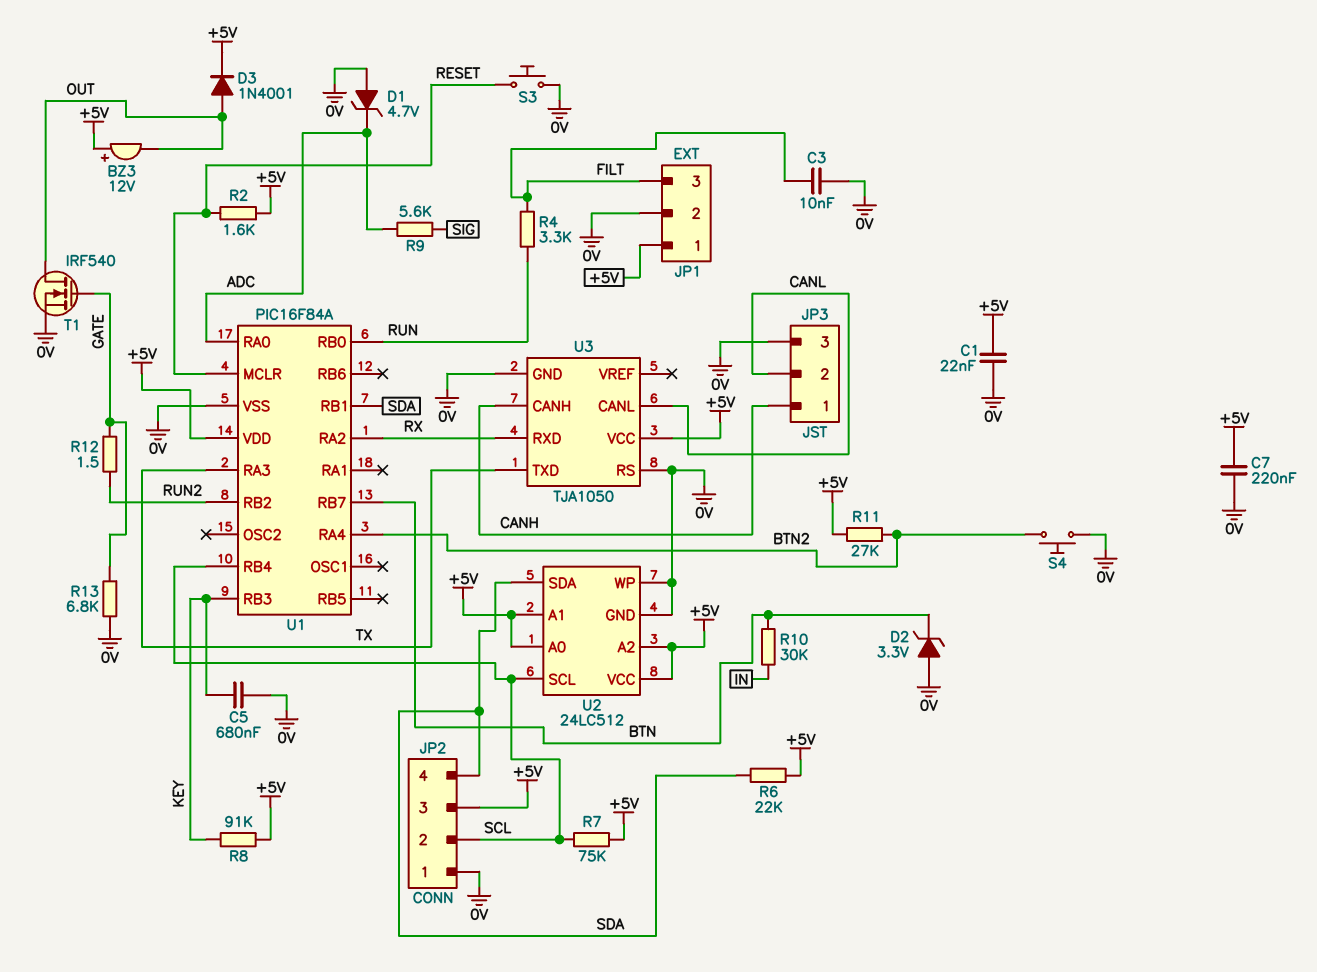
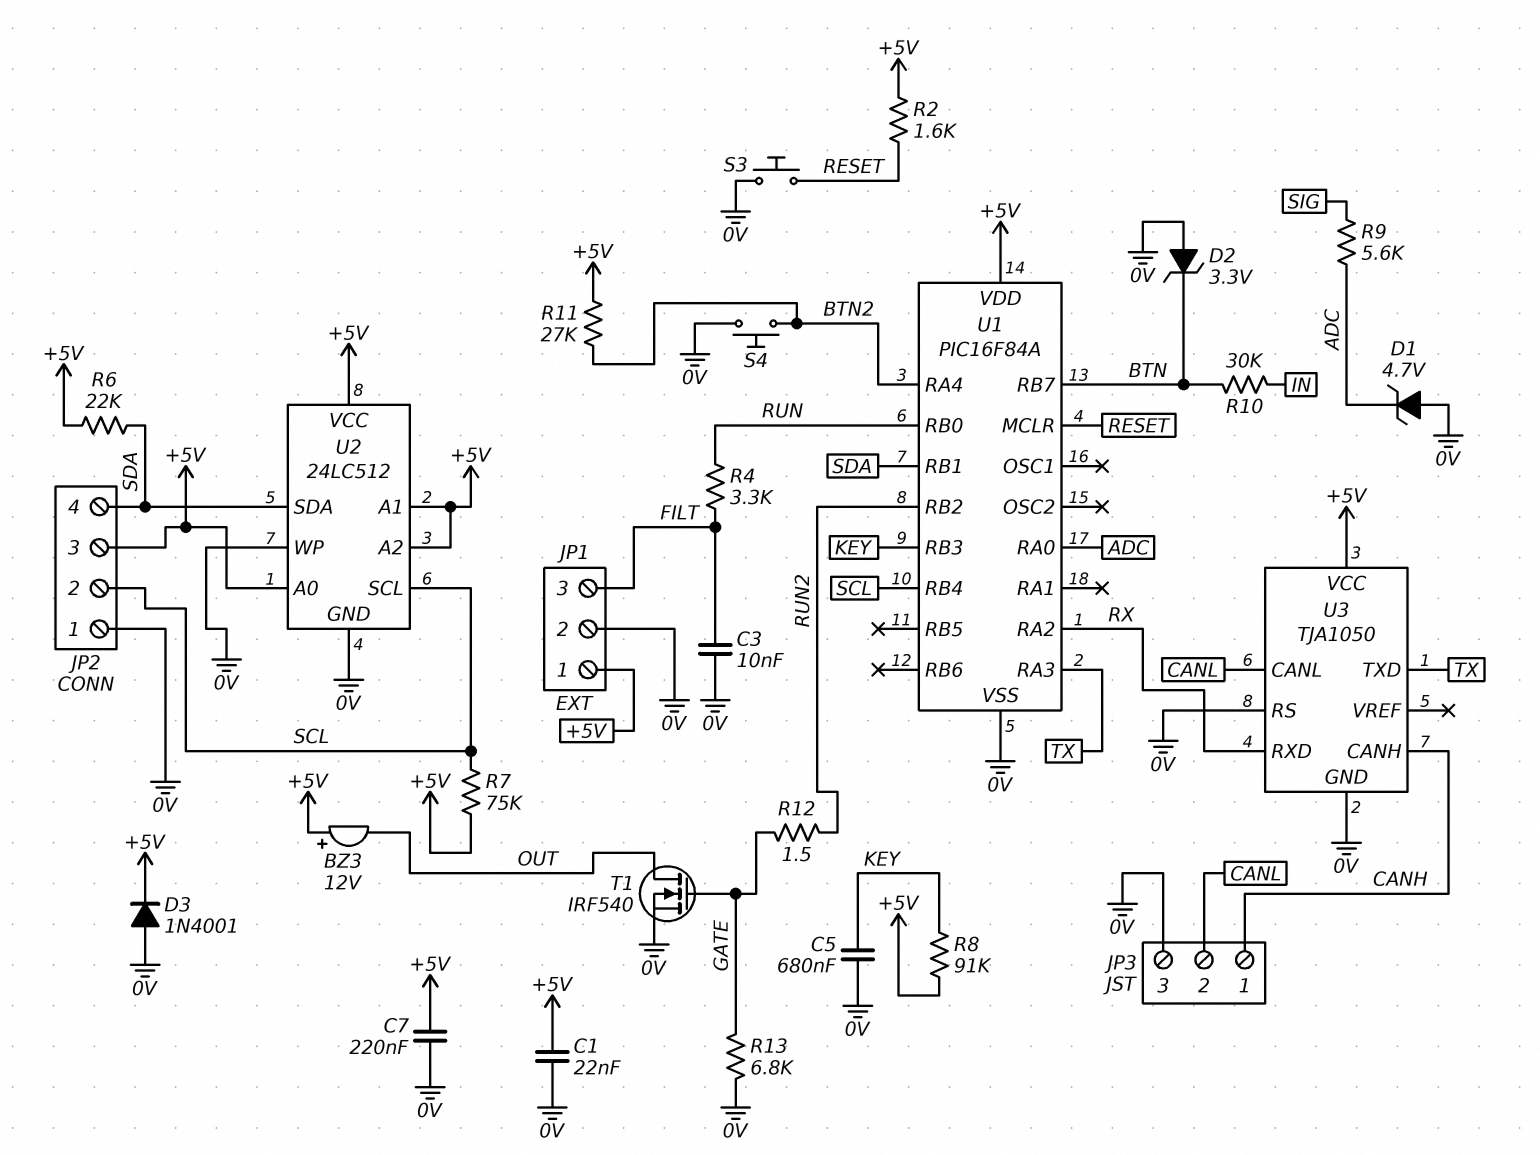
D3: diode 1N4001 (A OUT, K +5V) -> diode 1N4001 (A 0V, K +5V)

